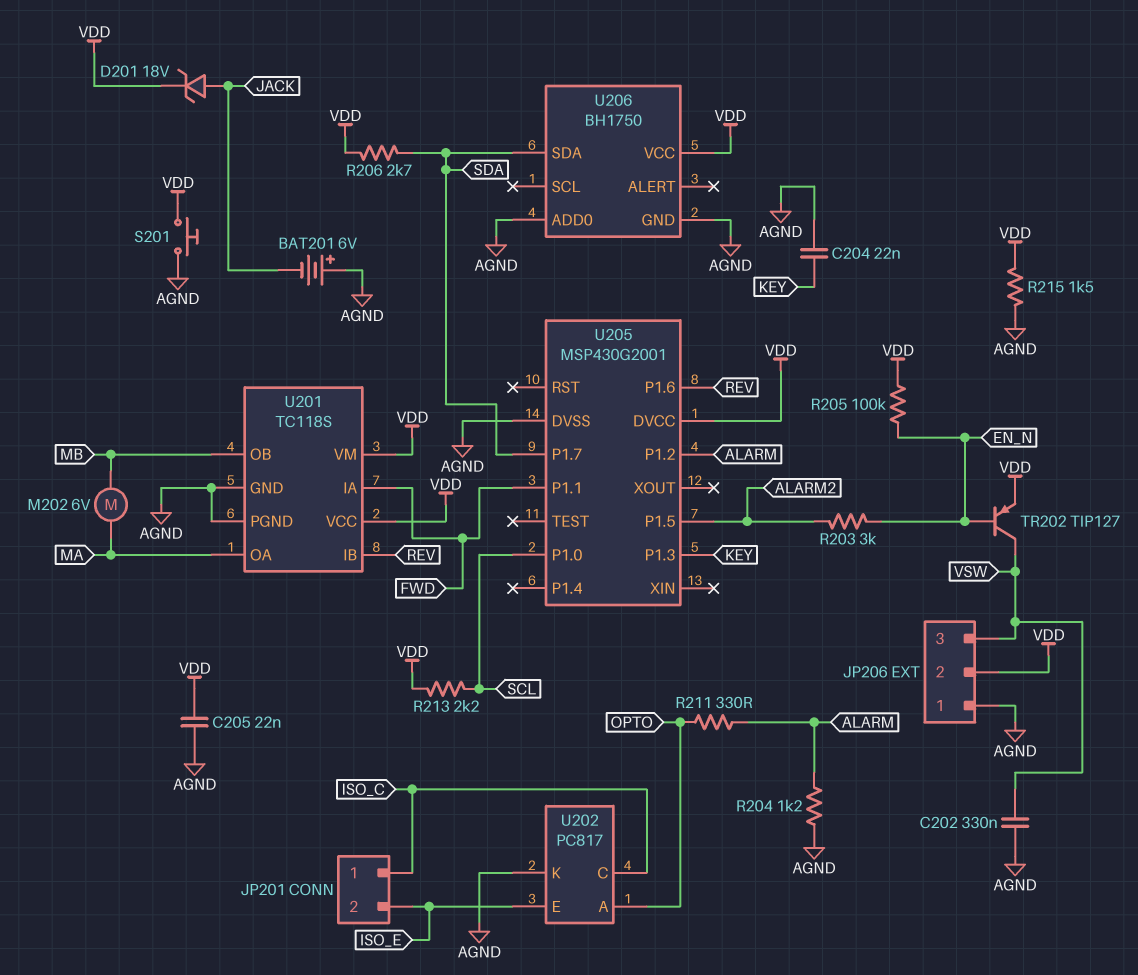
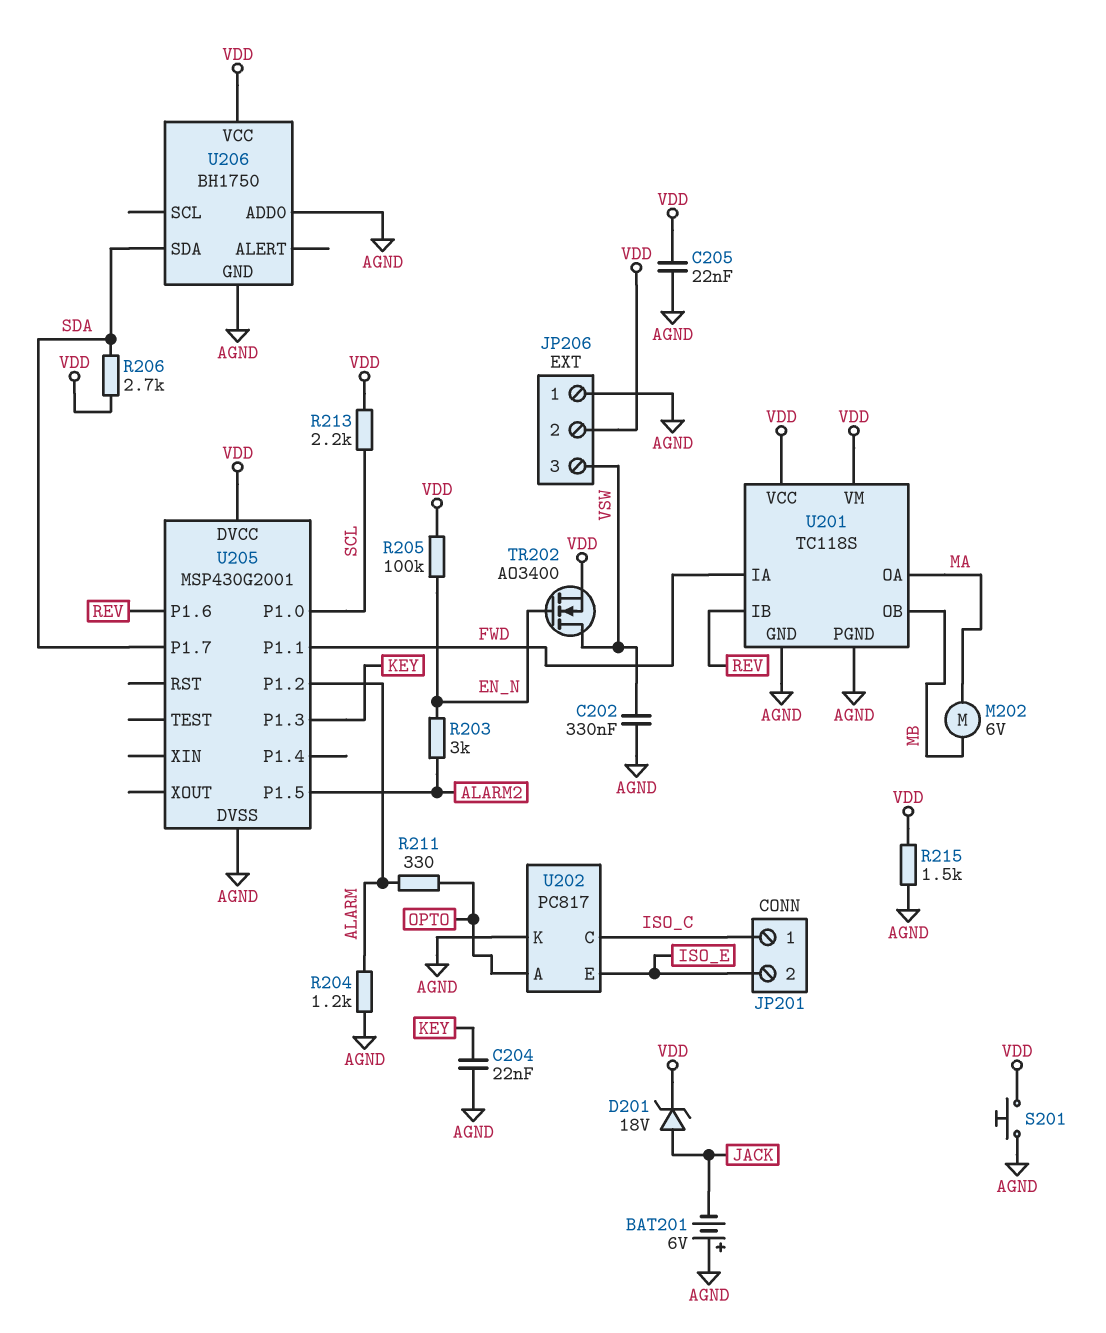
TR202: PNP TIP127 (B EN_N, C VSW, E VDD) -> NMOS AO3400 (G EN_N, D VSW, S VDD)

